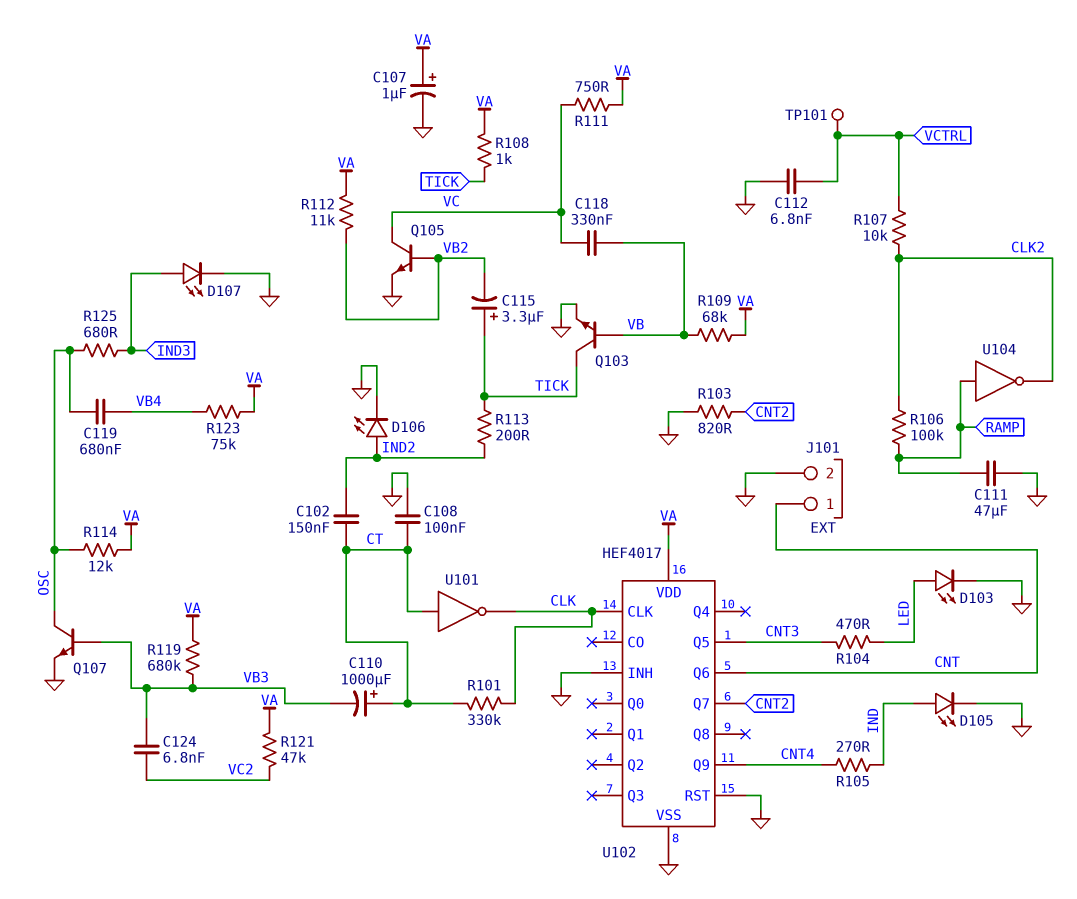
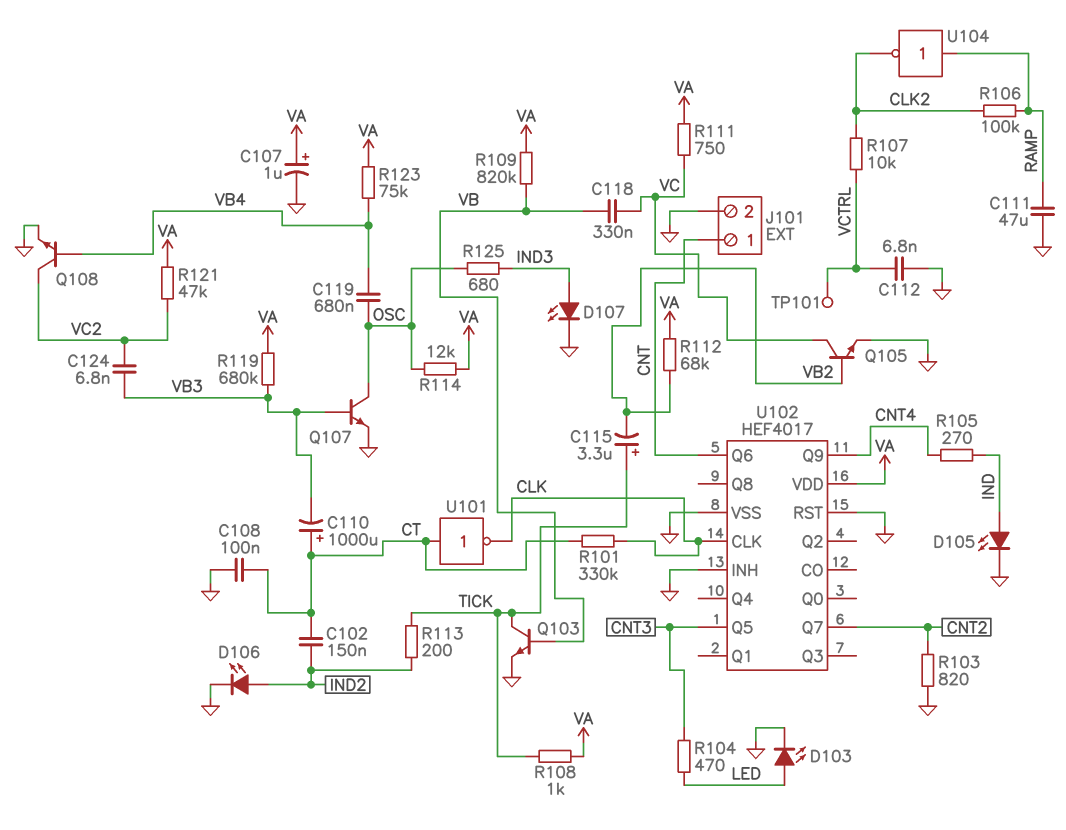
Q108: none -> NPN (B VB4, C VC2, E GND)
R109: 68k (VA, VB) -> 820k (VA, VB)
R112: 11k (VA, VB2) -> 68k (VA, VB2)

